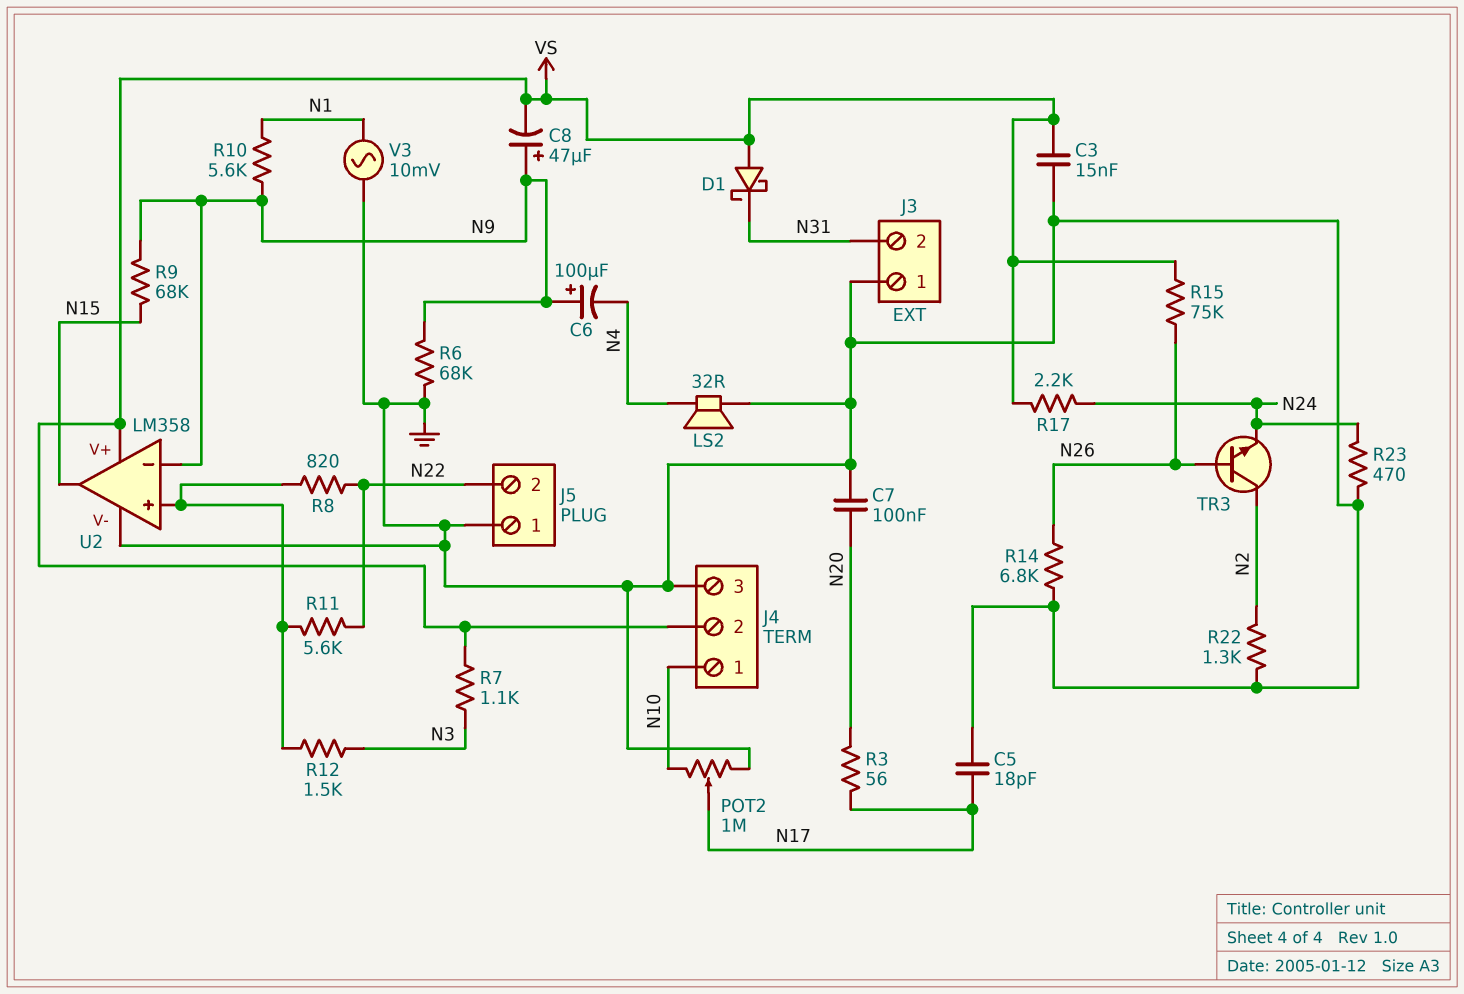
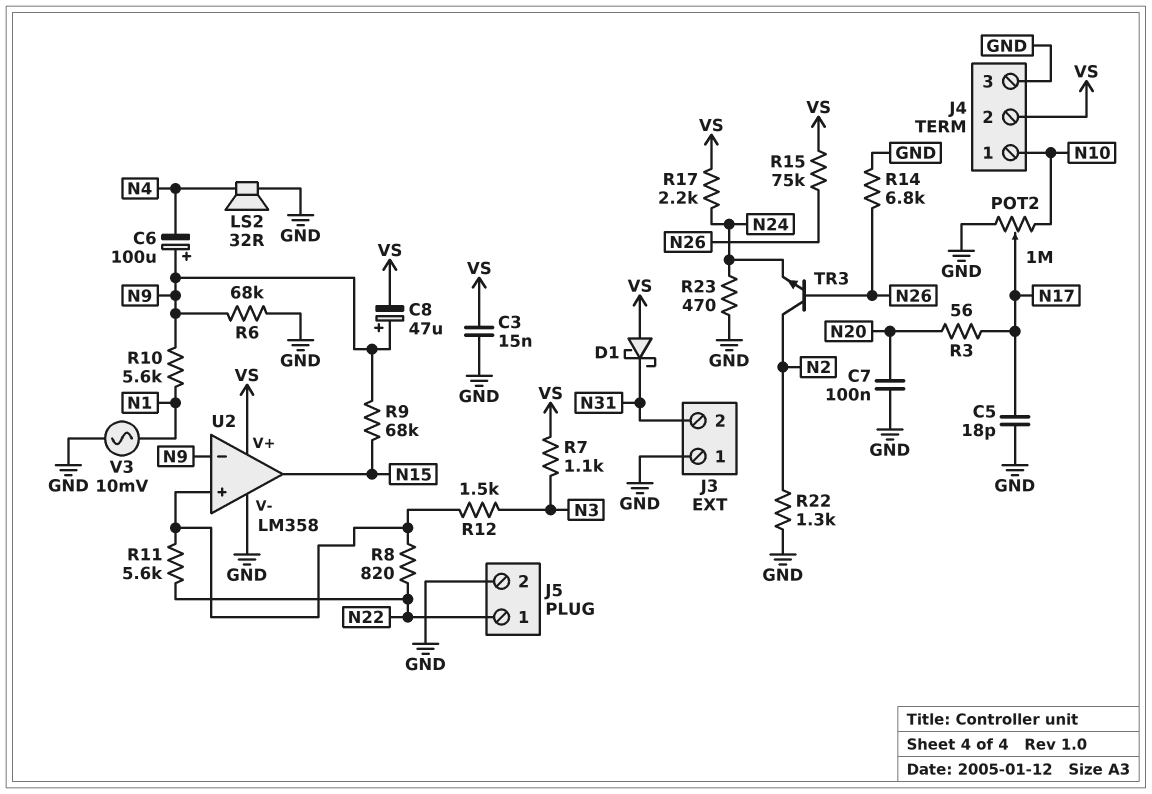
J5 pin 1: GND -> N22
J5 pin 2: N22 -> GND

